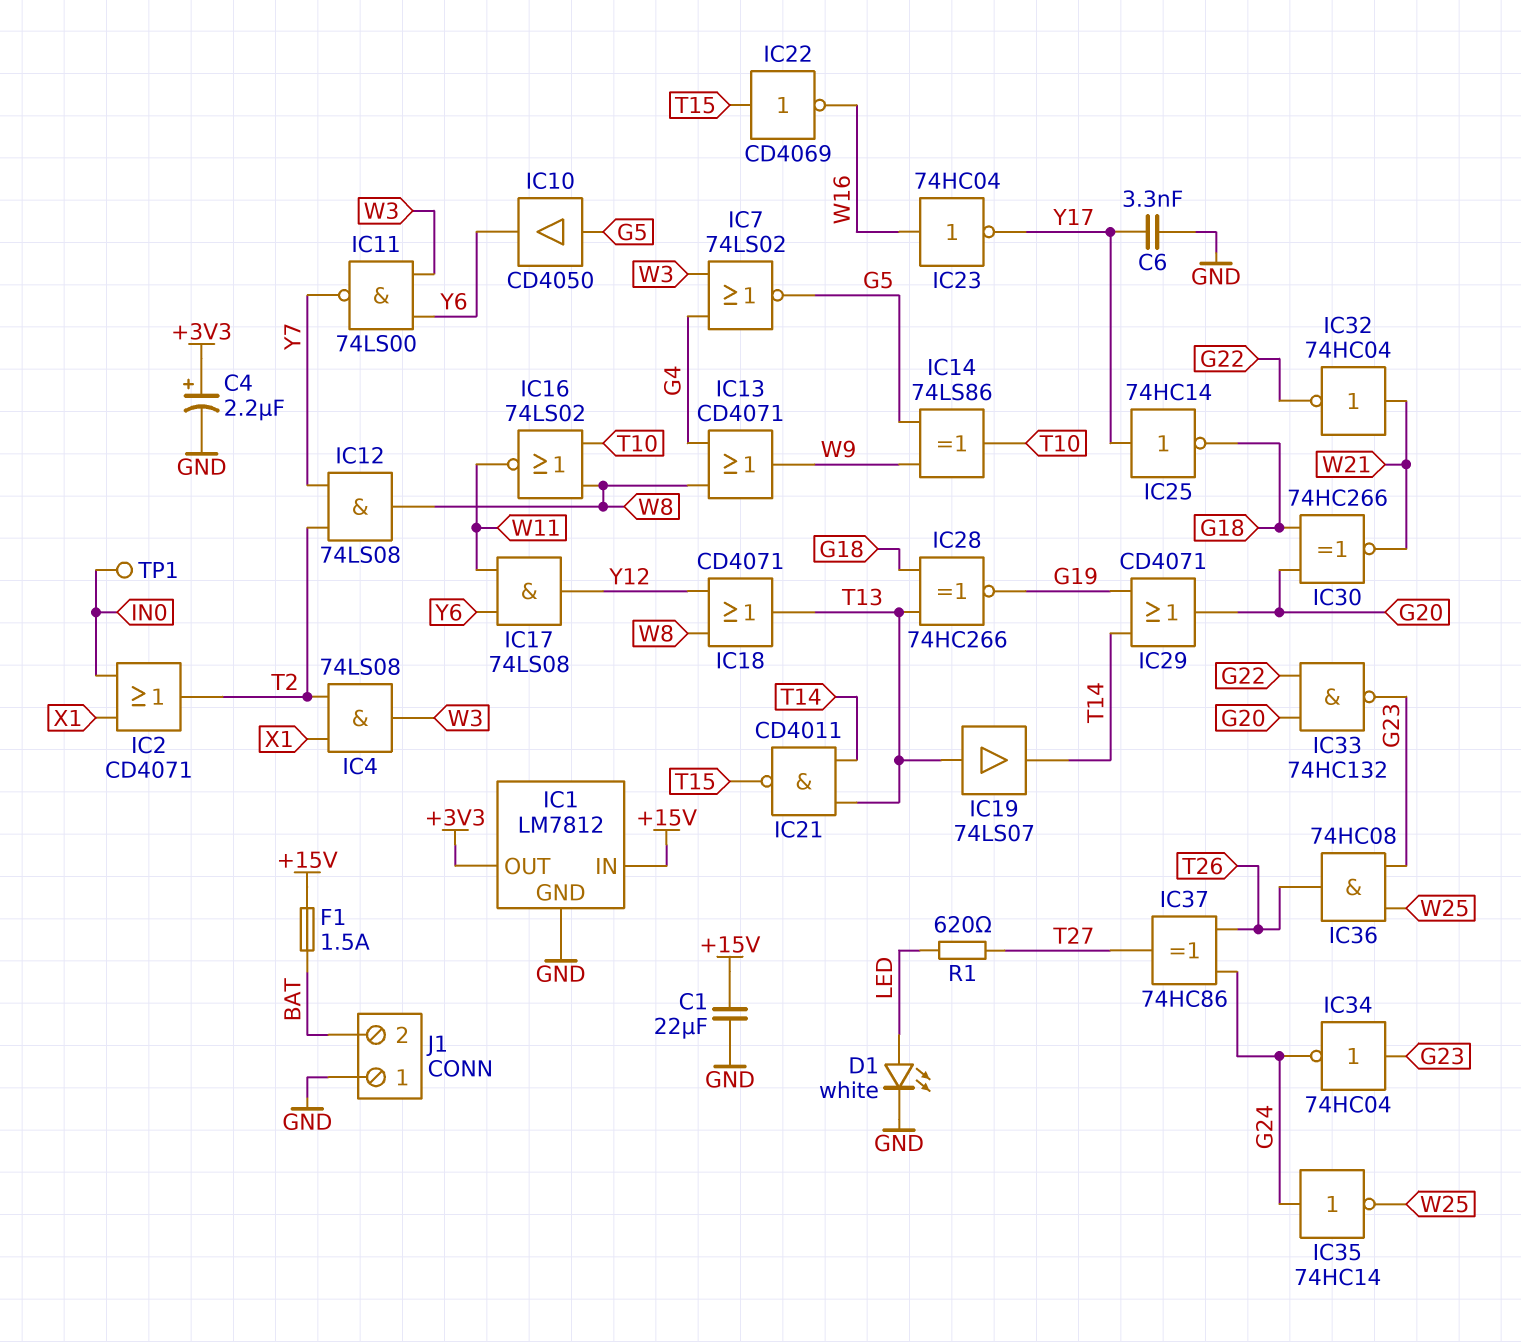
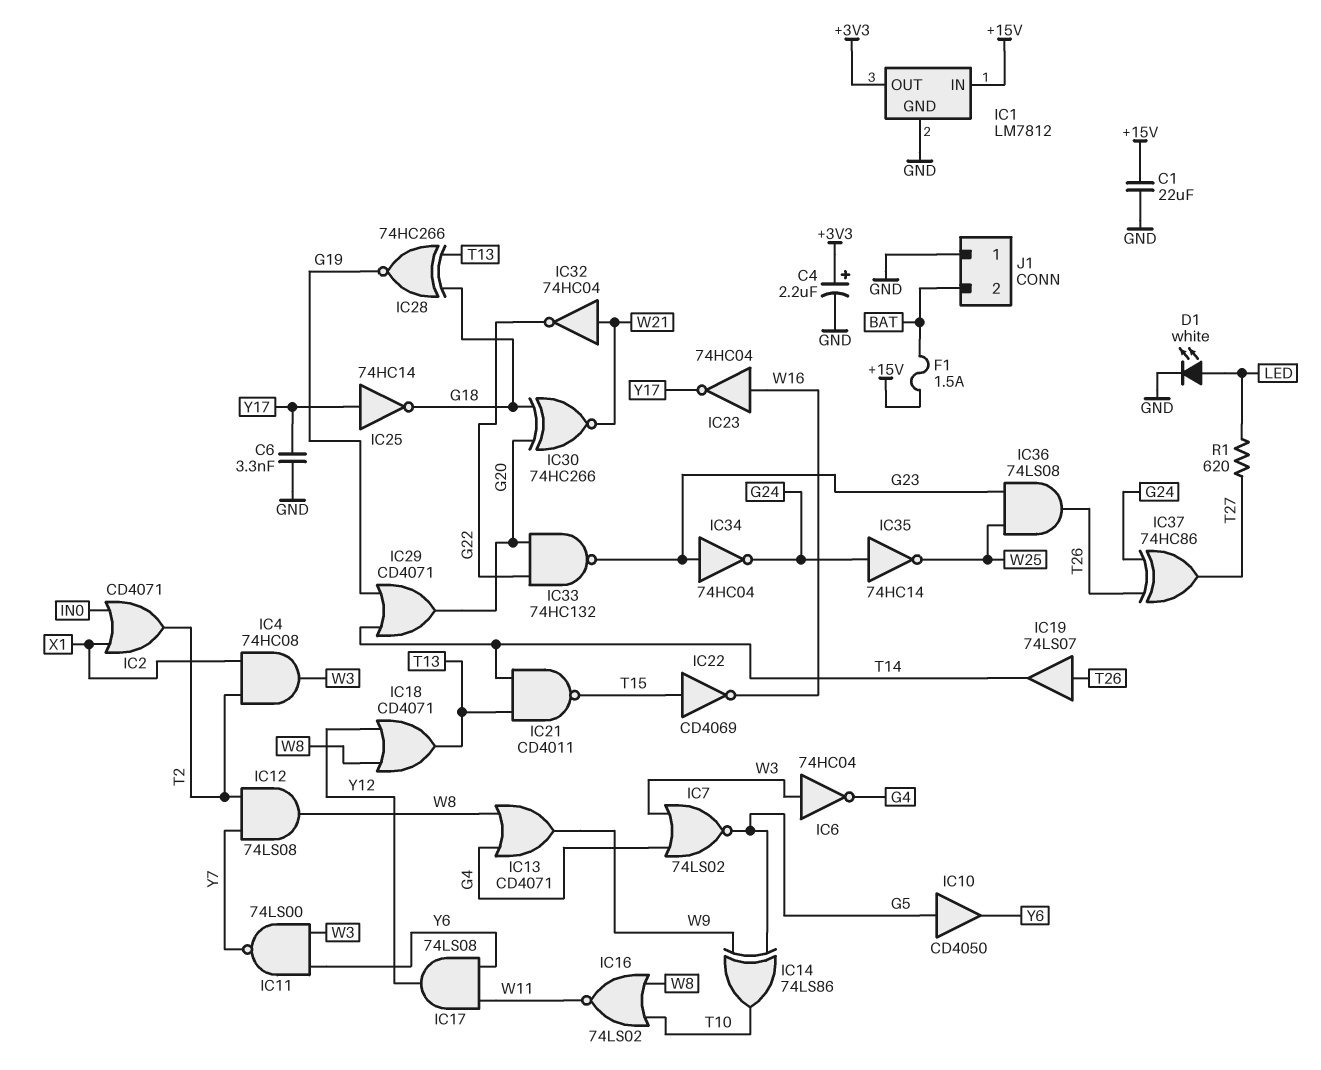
IC4: AND 74LS08 (in T2, in X1, out W3) -> AND 74HC08 (in T2, in X1, out W3)
IC6: none -> NOT 74HC04 (in W3, out G4)
IC19: buffer 74LS07 (in T13, out T14) -> buffer 74LS07 (in T26, out T14)
IC36: AND 74HC08 (in G23, in W25, out T26) -> AND 74LS08 (in G23, in W25, out T26)
TP1: test point (IN0) -> none

